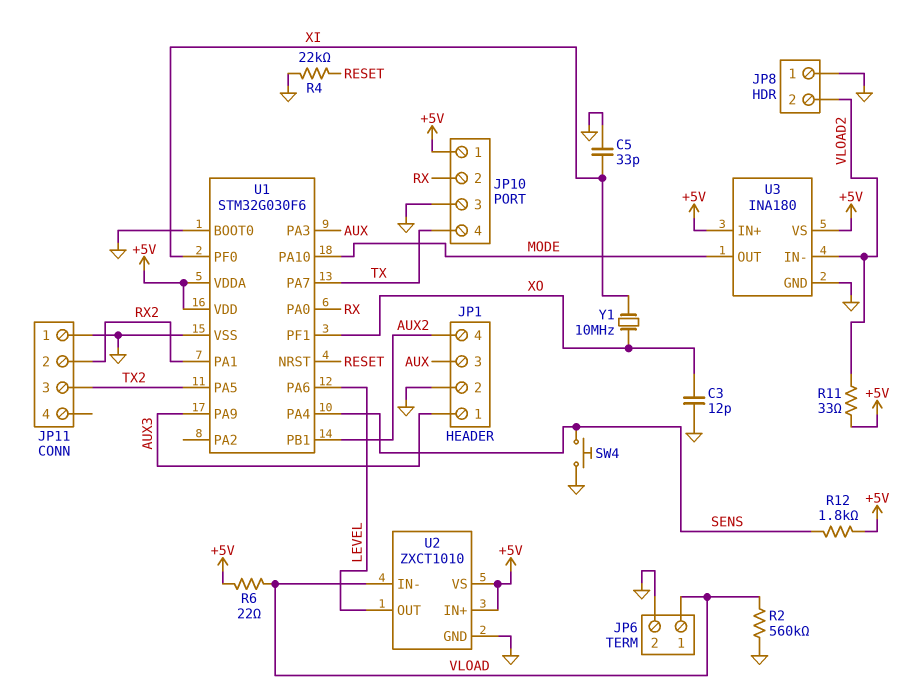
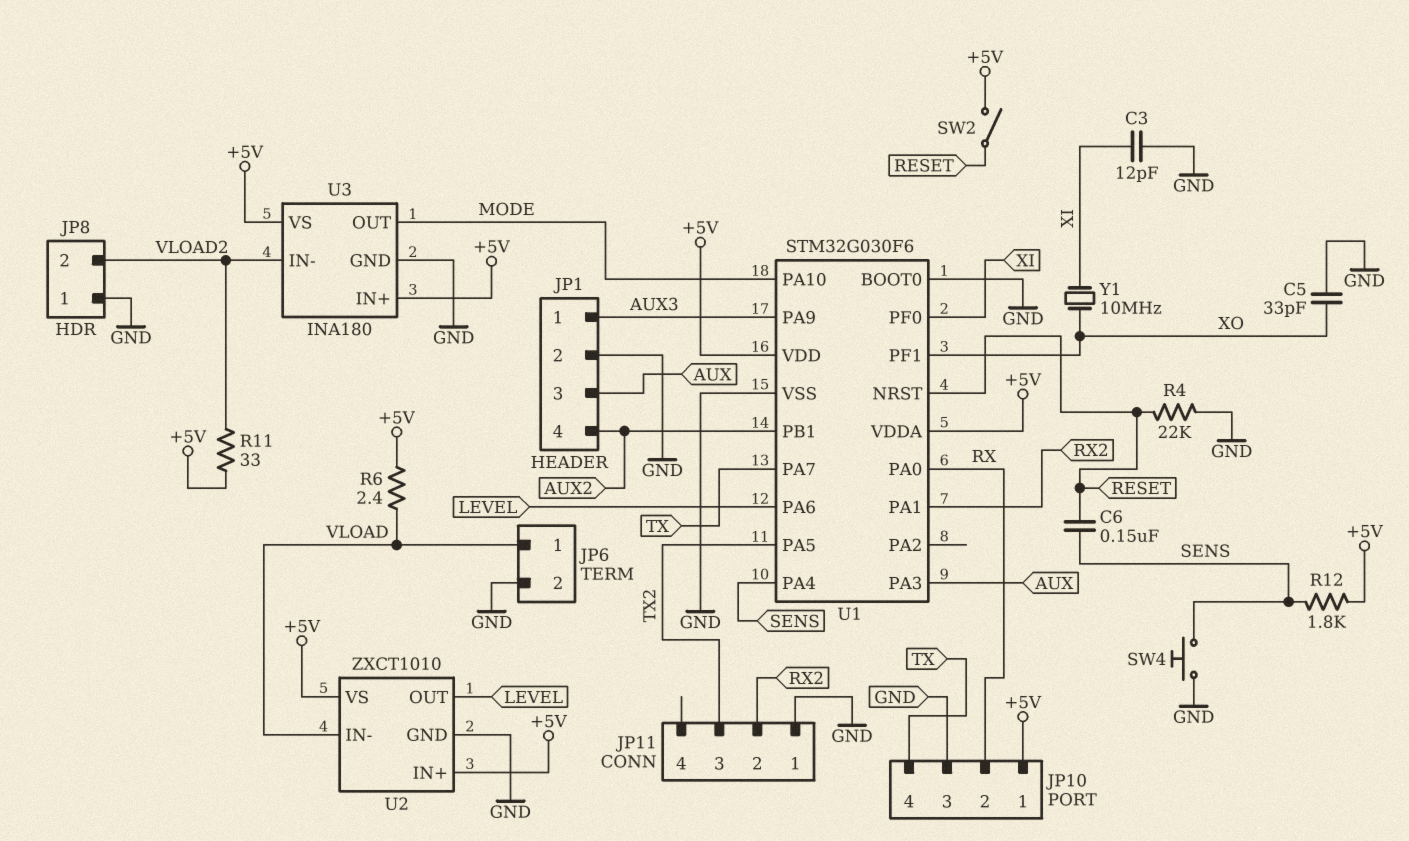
C3: 12pF (GND, XO) -> 12pF (GND, XI)
C5: 33pF (GND, XI) -> 33pF (GND, XO)
C6: none -> 150nF (RESET, SENS)
R2: 560k (GND, VLOAD) -> none
R6: 22 (+5V, VLOAD) -> 2.4 (+5V, VLOAD)
SW2: none -> switch (+5V, RESET)

